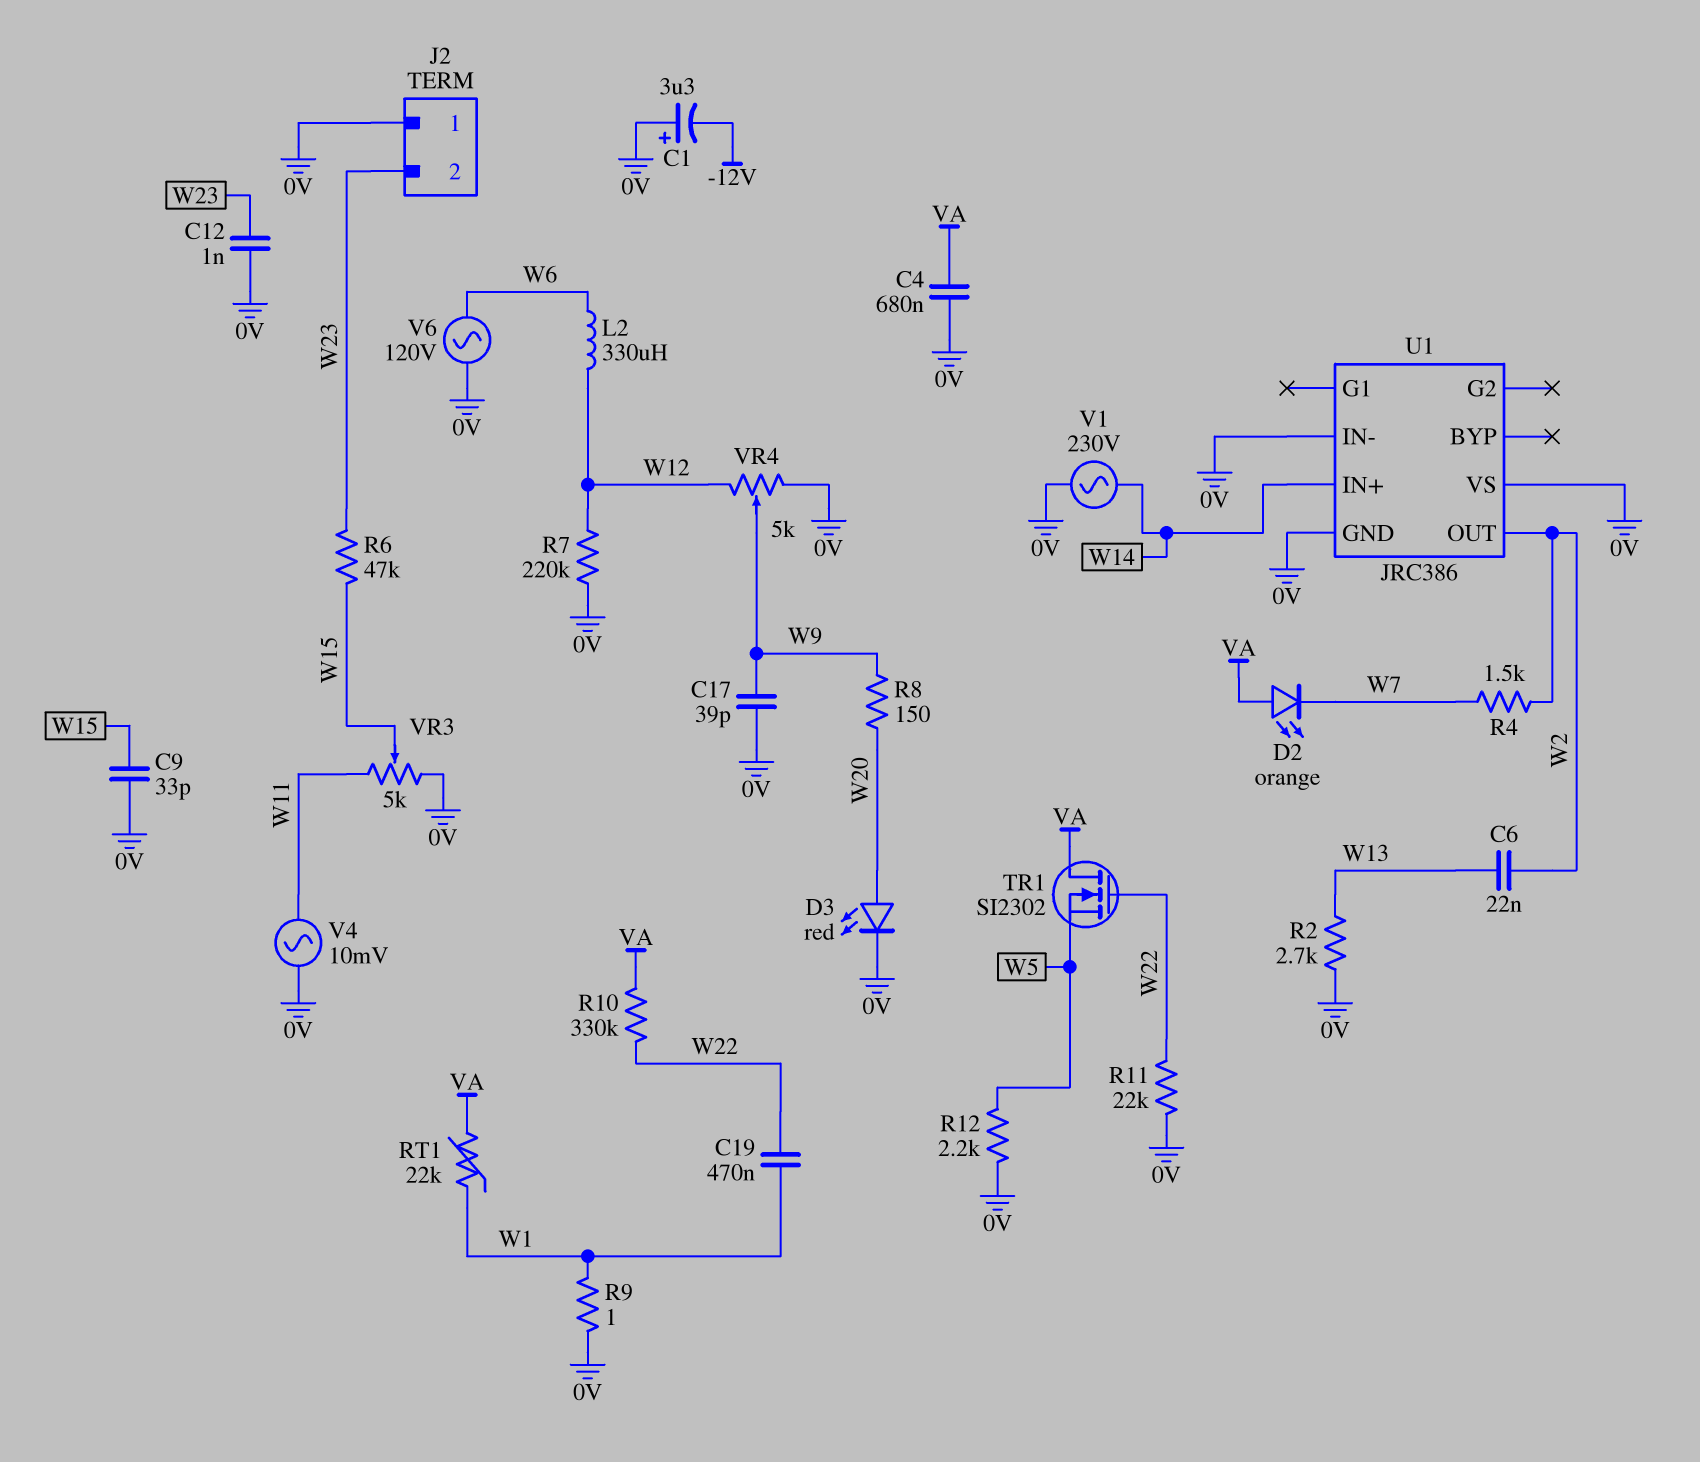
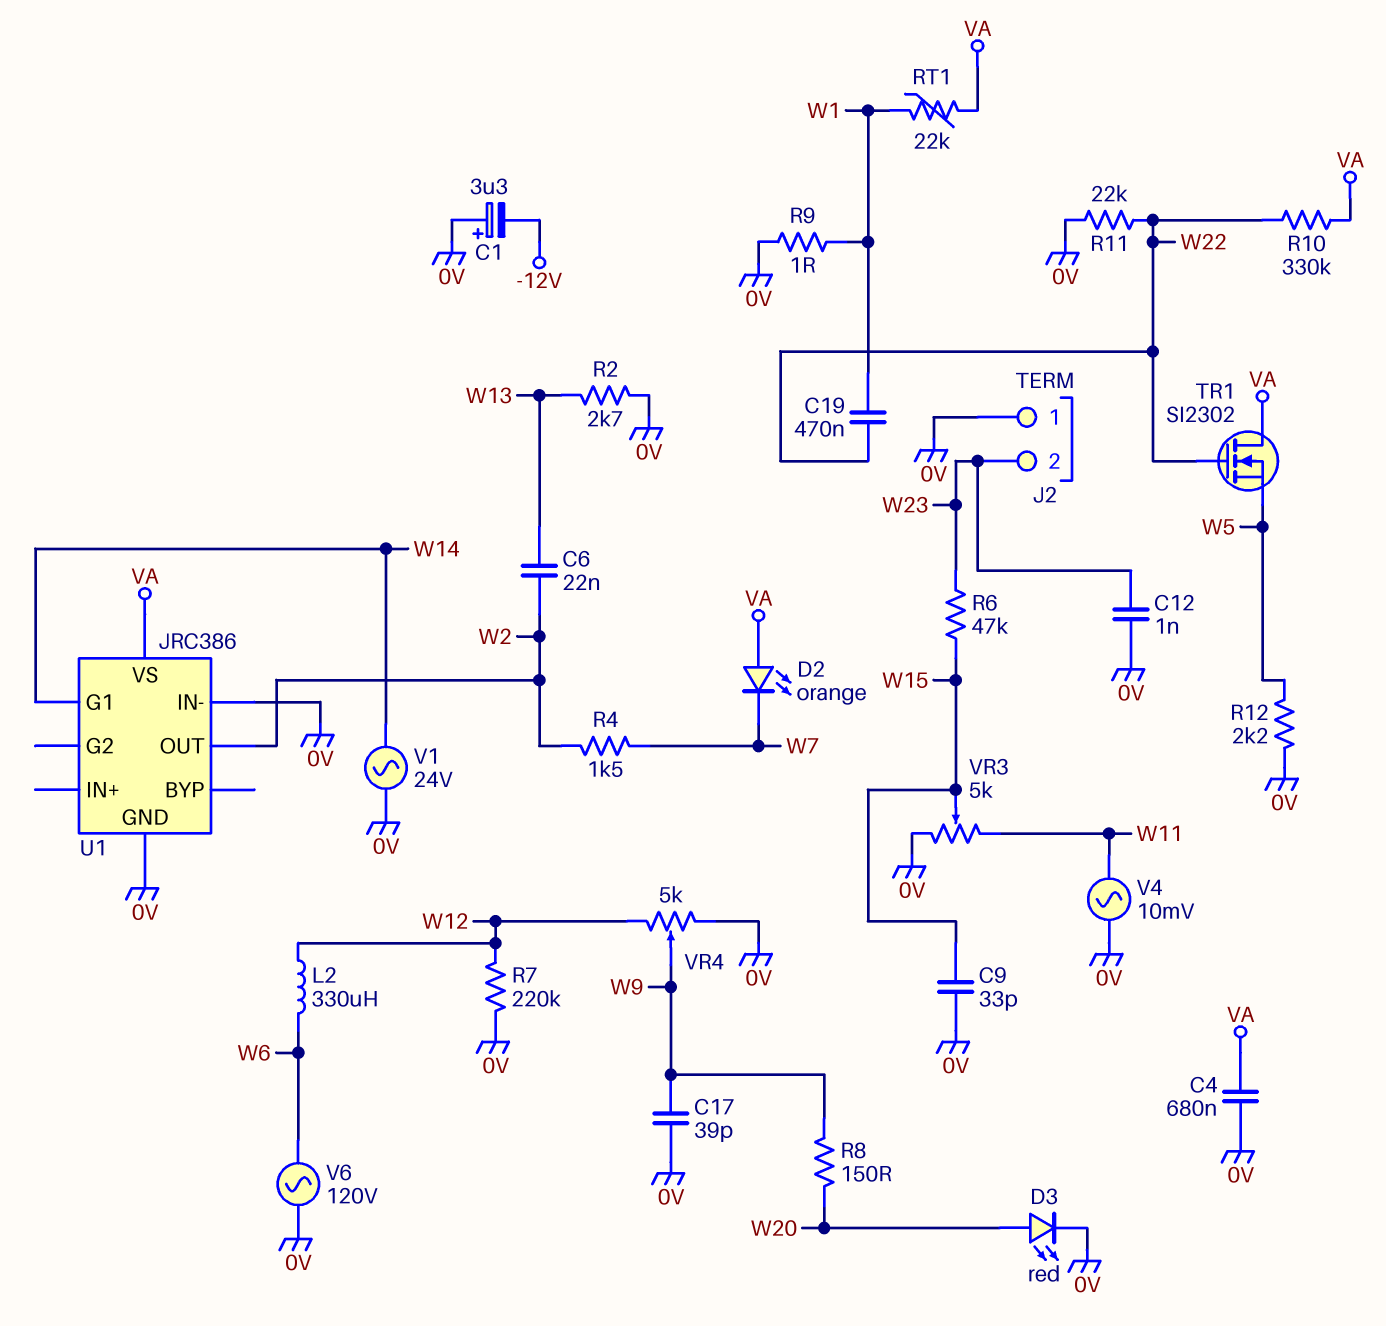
U1 pin G1: none -> W14
U1 pin IN+: W14 -> none
U1 pin VS: 0V -> VA
V1: AC 230V (0V, W14) -> AC 24V (0V, W14)

